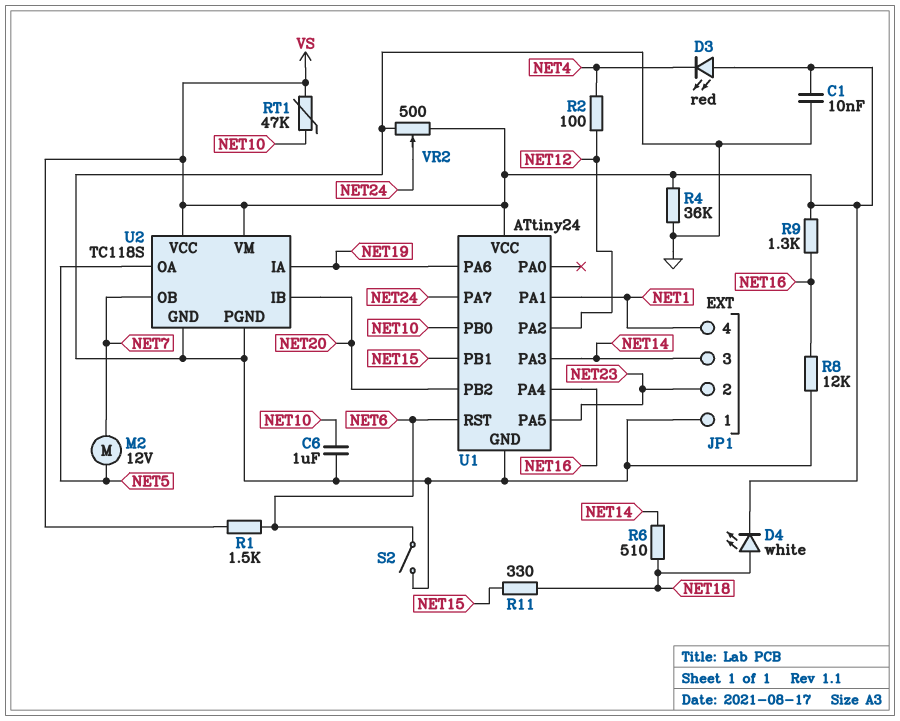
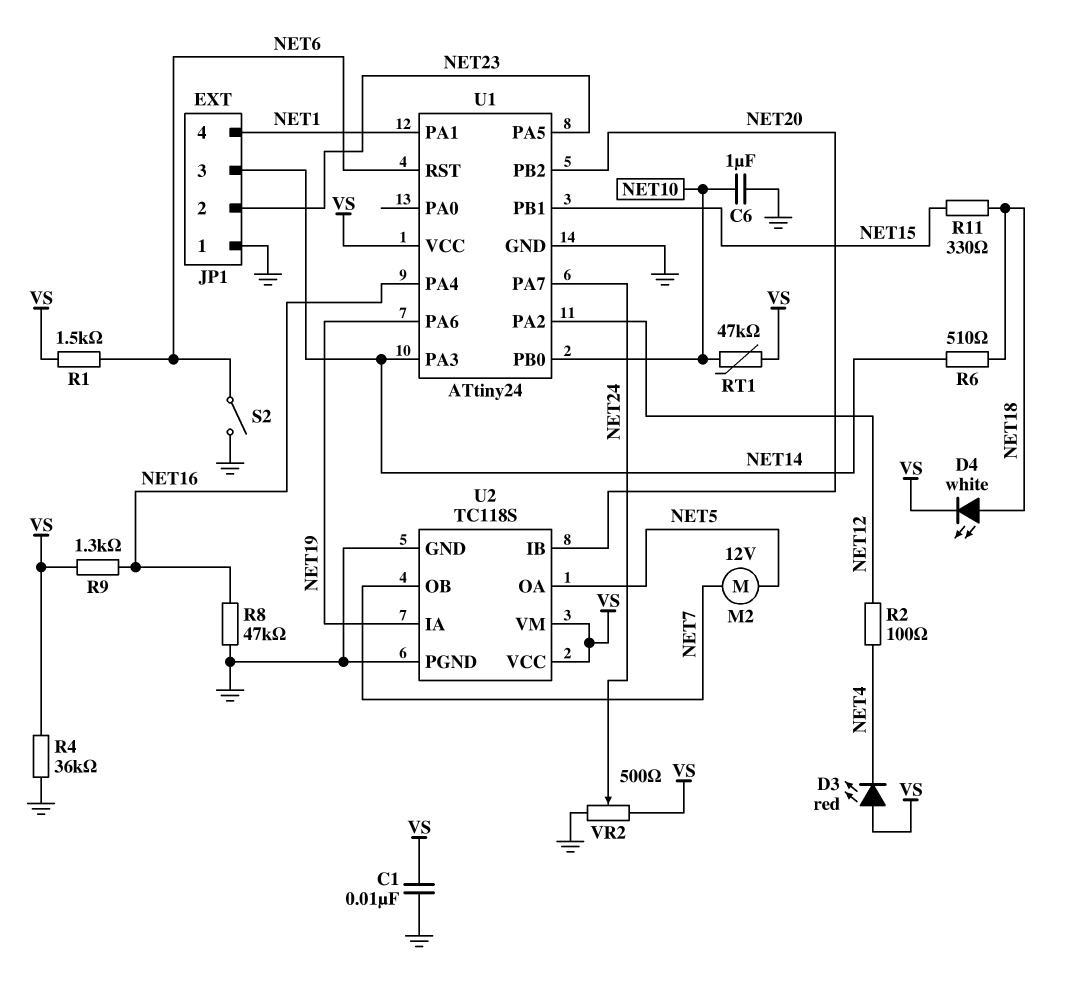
R8: 12k (GND, NET16) -> 47k (GND, NET16)

